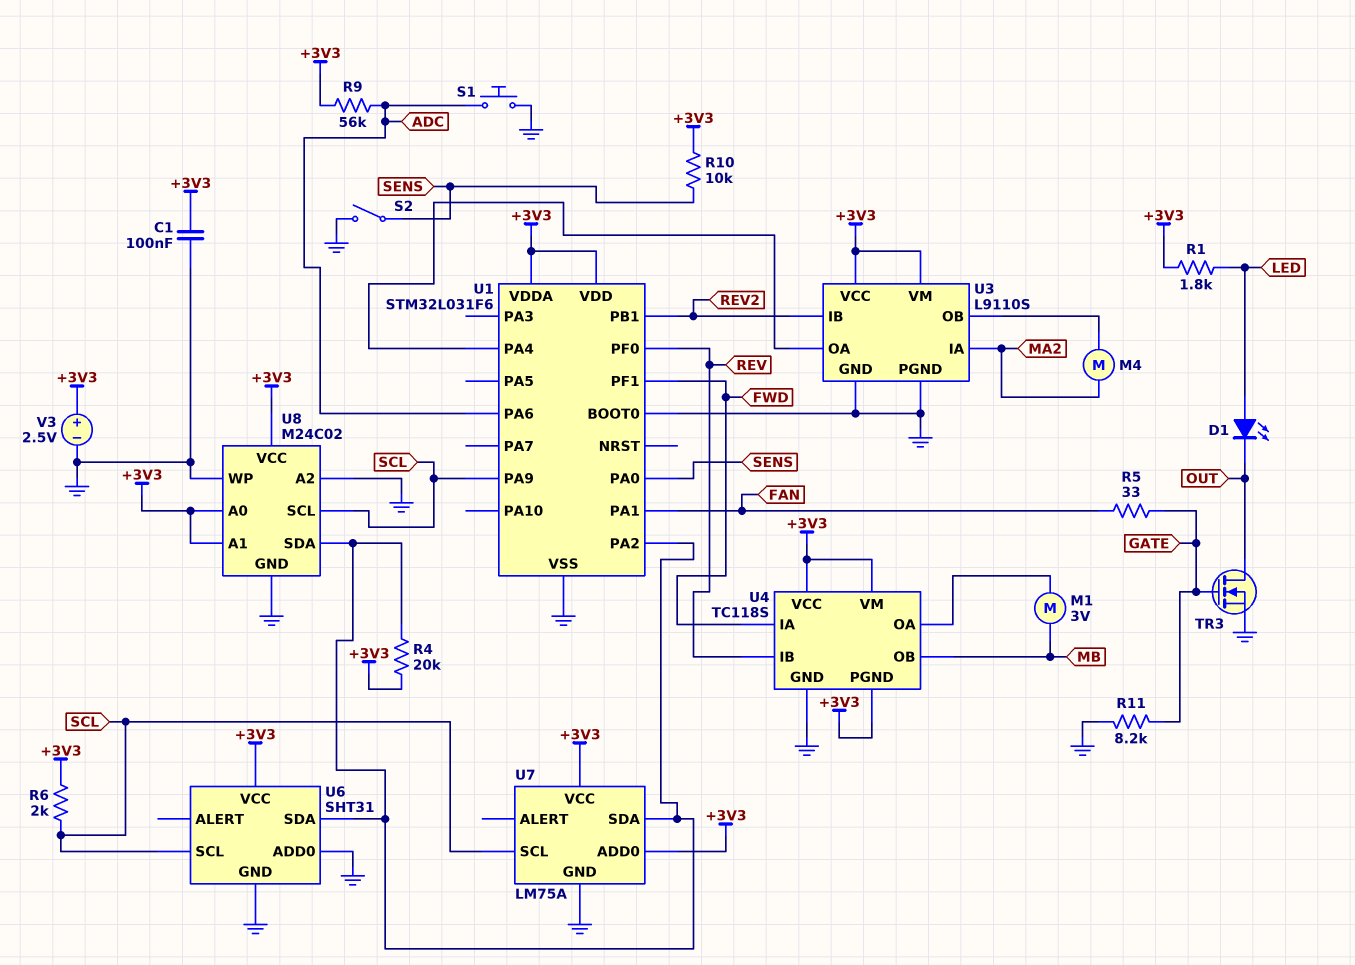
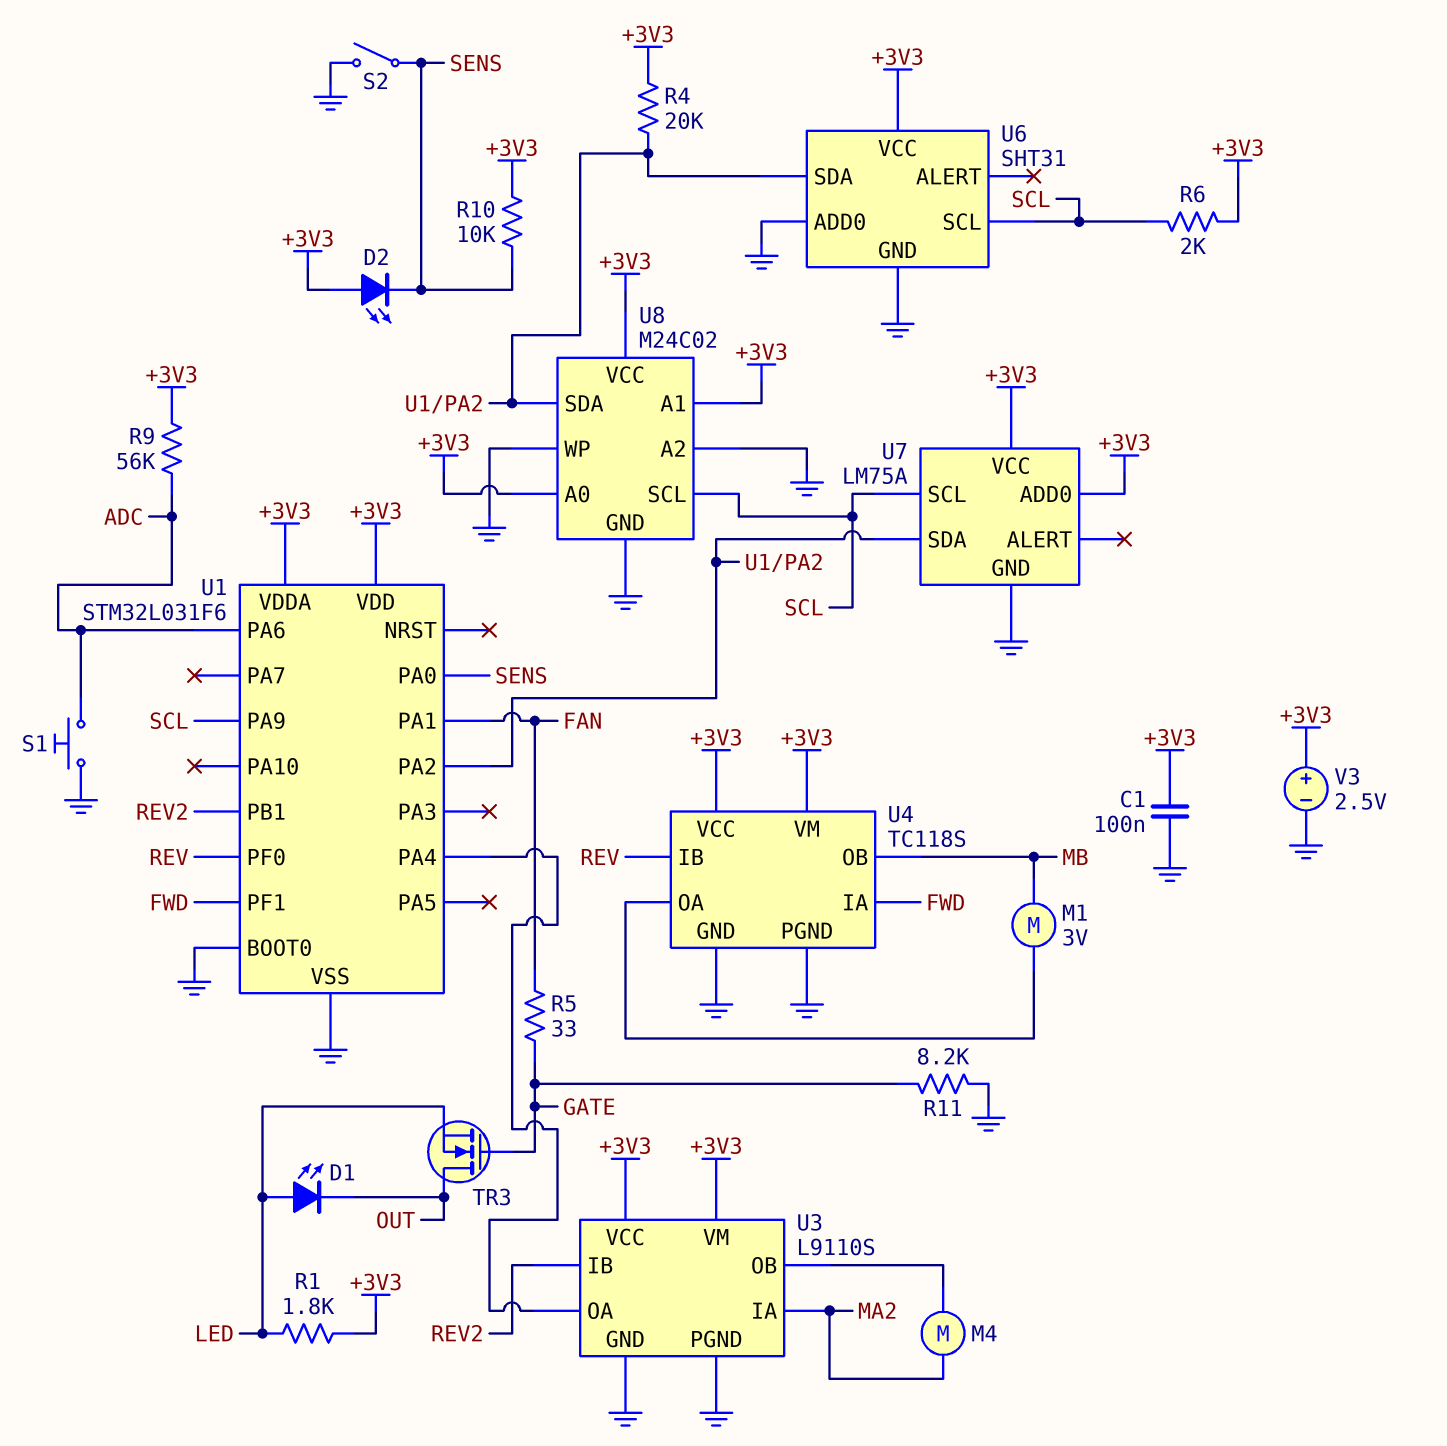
D2: none -> LED (A +3V3, K SENS)
TR3: NMOS (G GATE, D OUT, S GND) -> NMOS (G GATE, D OUT, S LED)
U4 pin PGND: +3V3 -> GND

